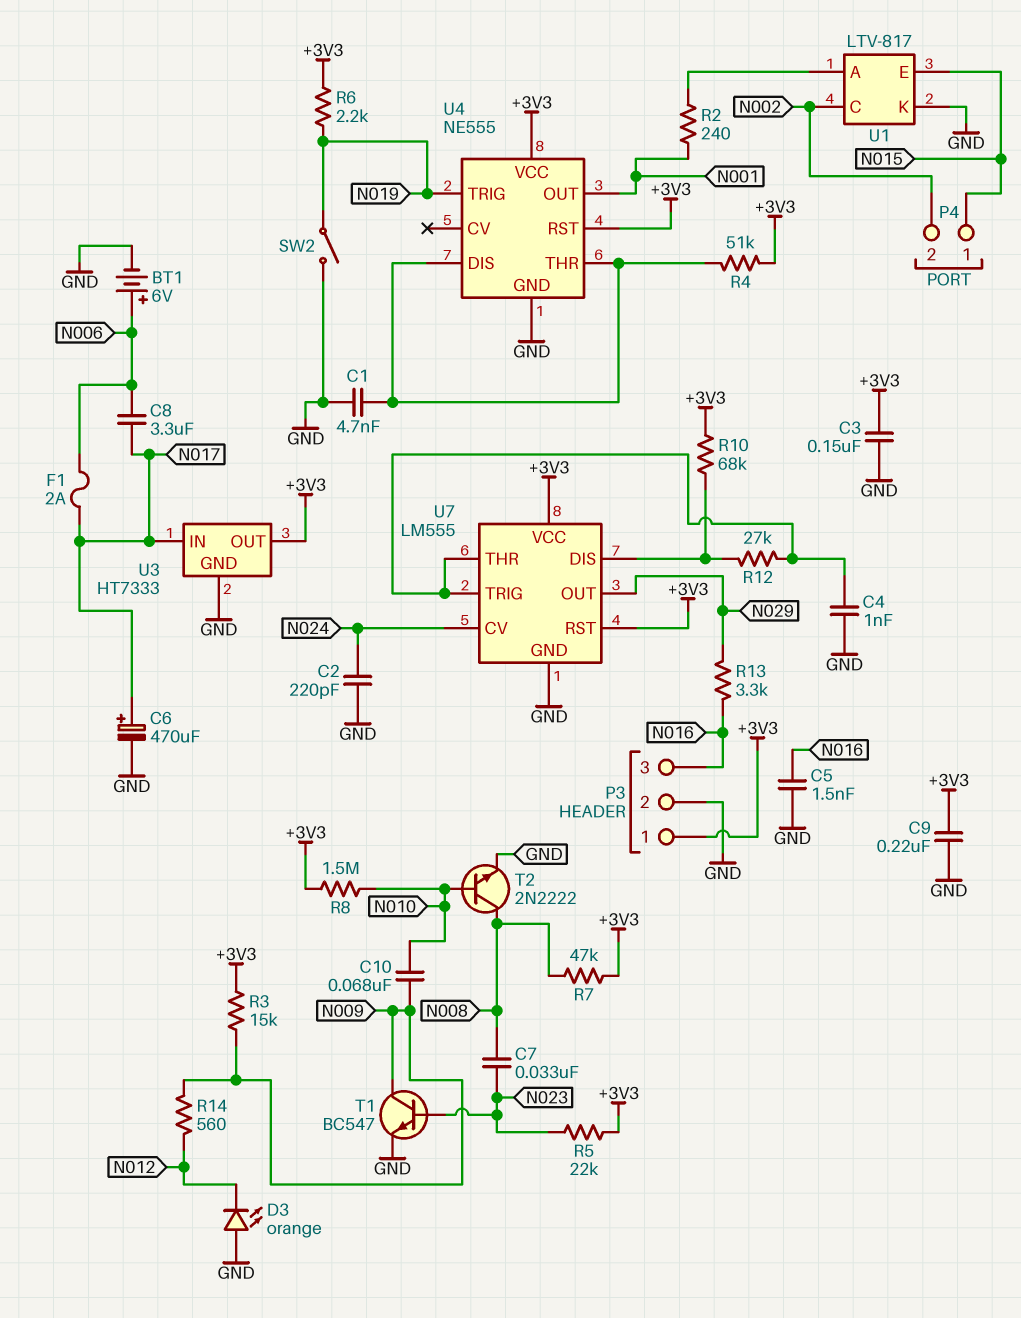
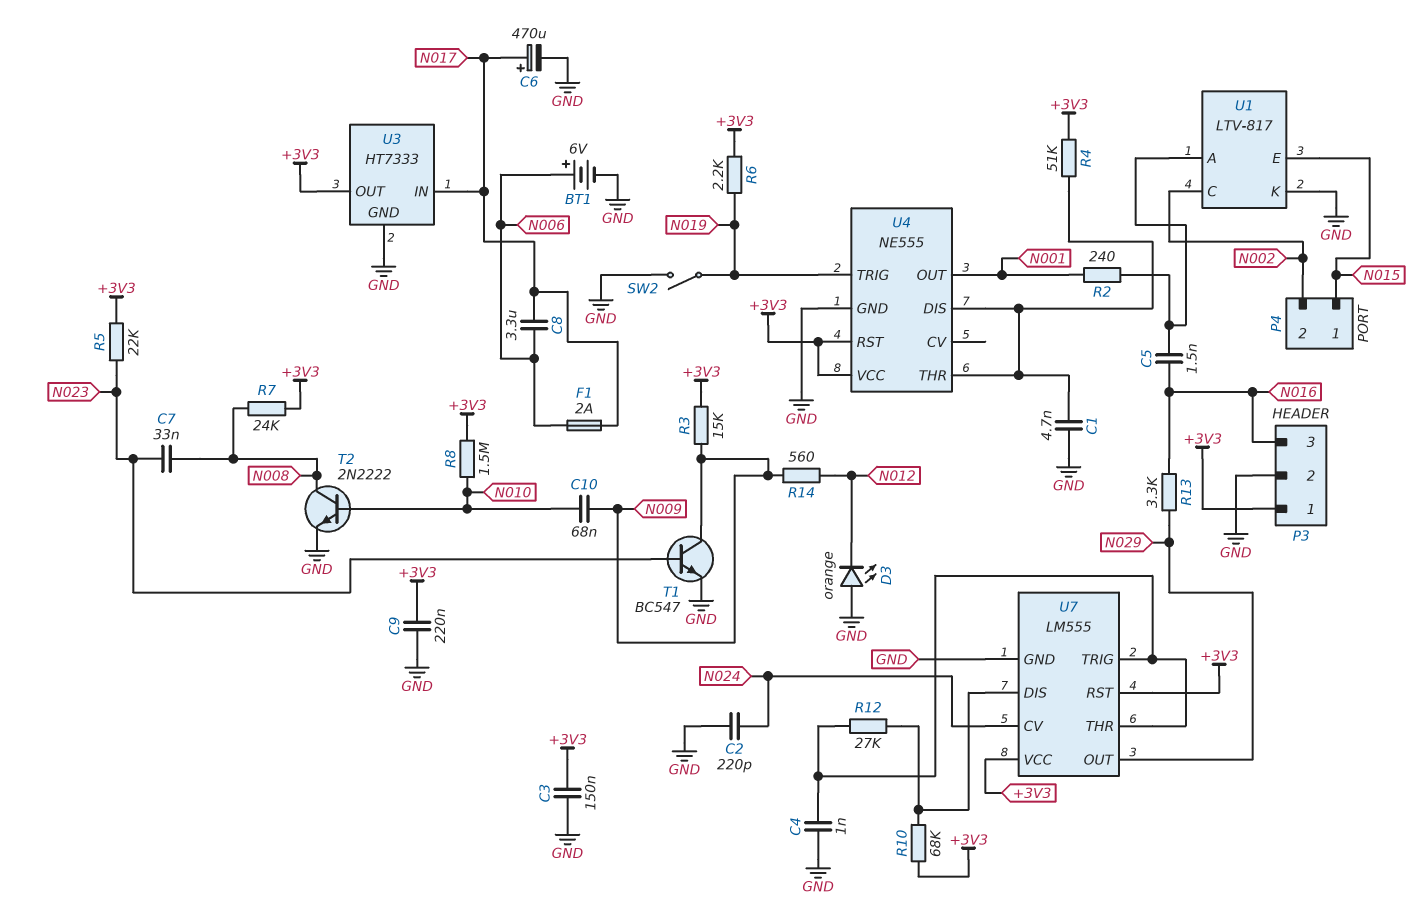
C5: 1.5nF (GND, N016) -> 1.5nF (N016, U1/A)
R7: 47k (+3V3, N008) -> 24k (+3V3, N008)

